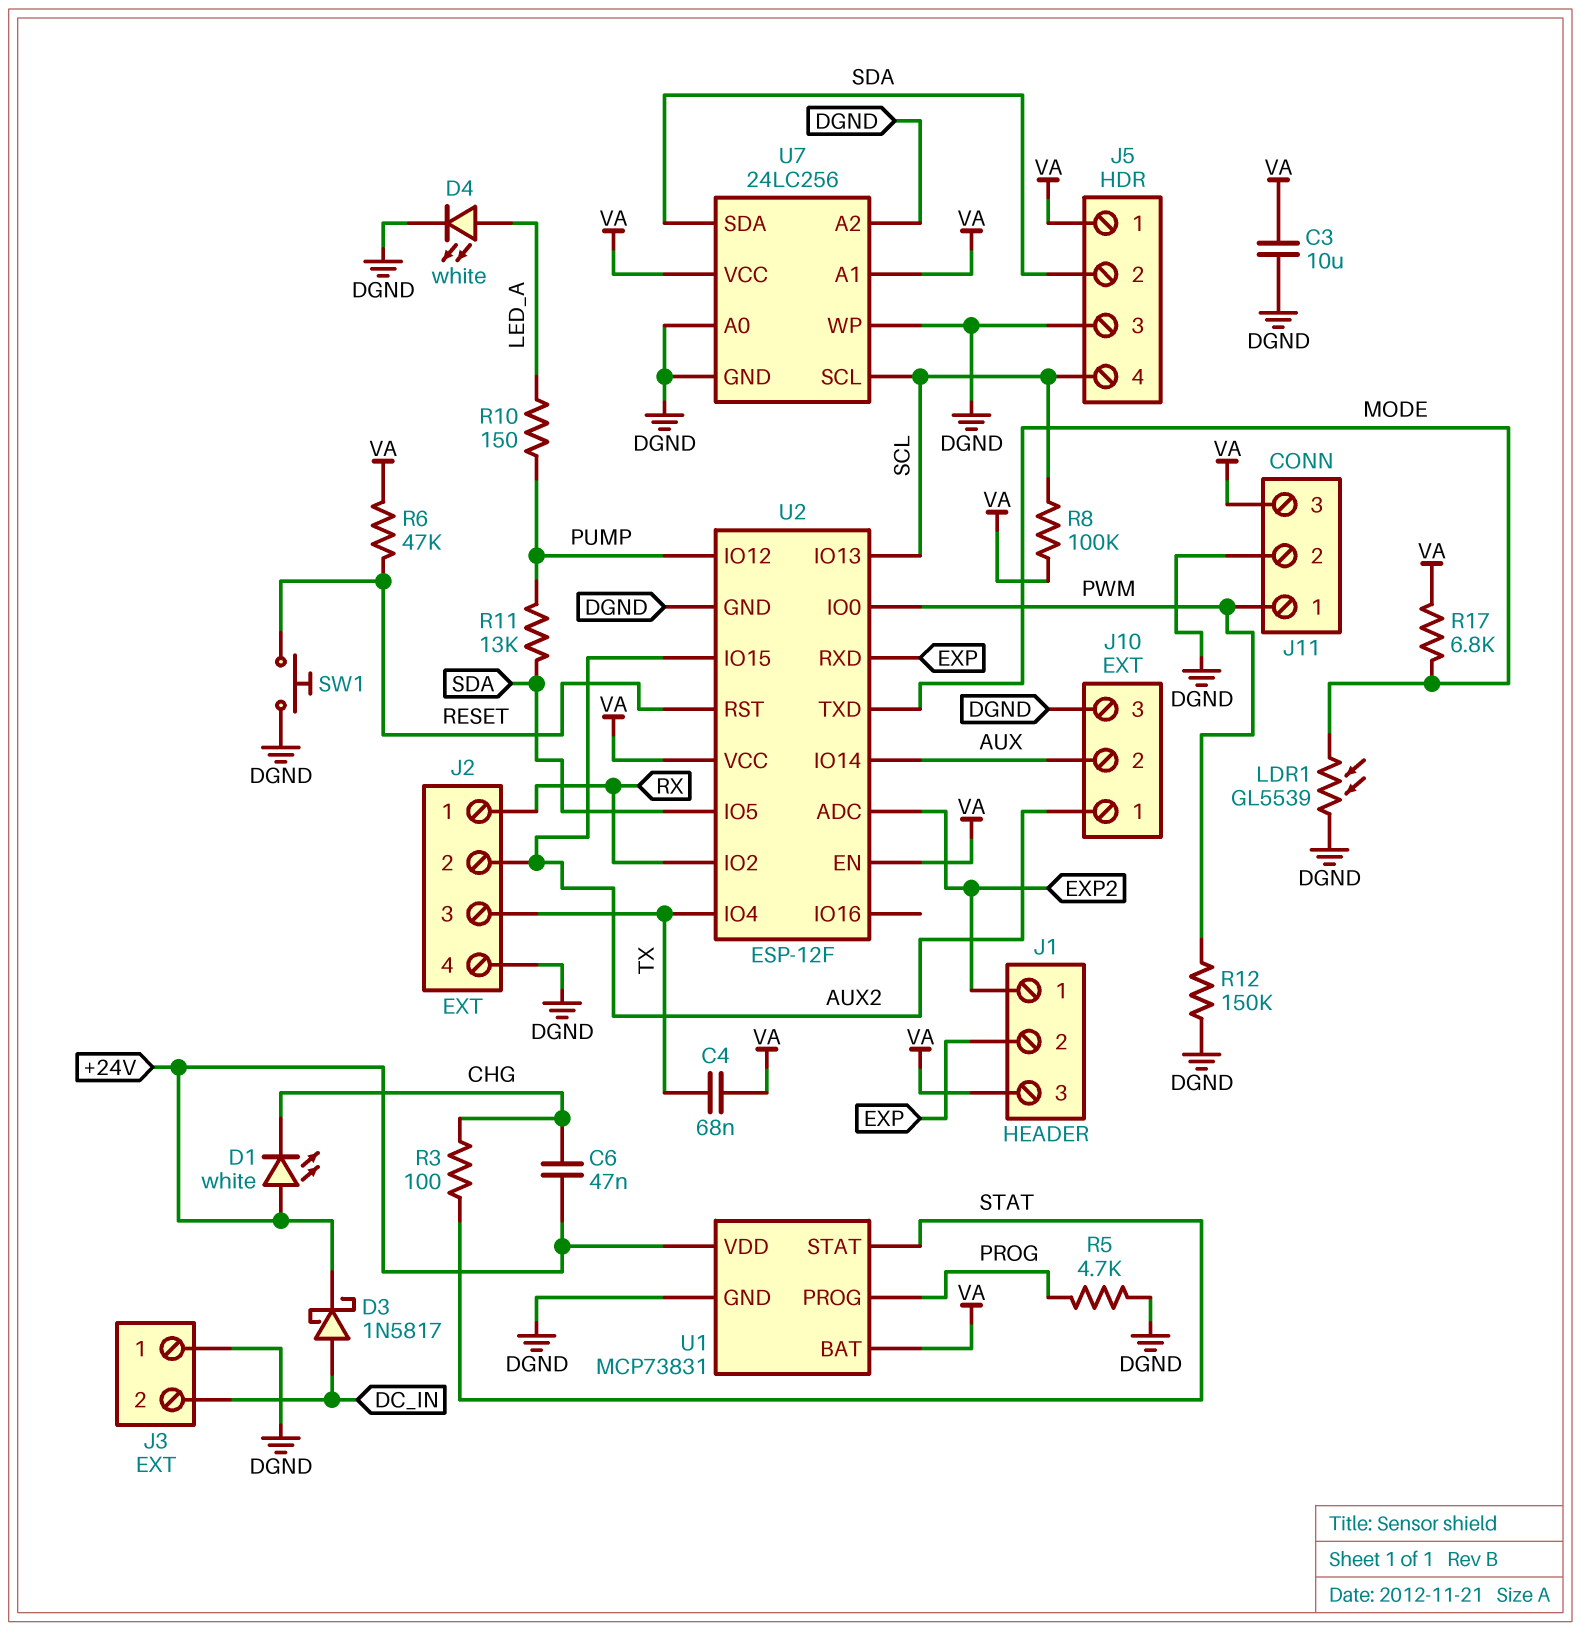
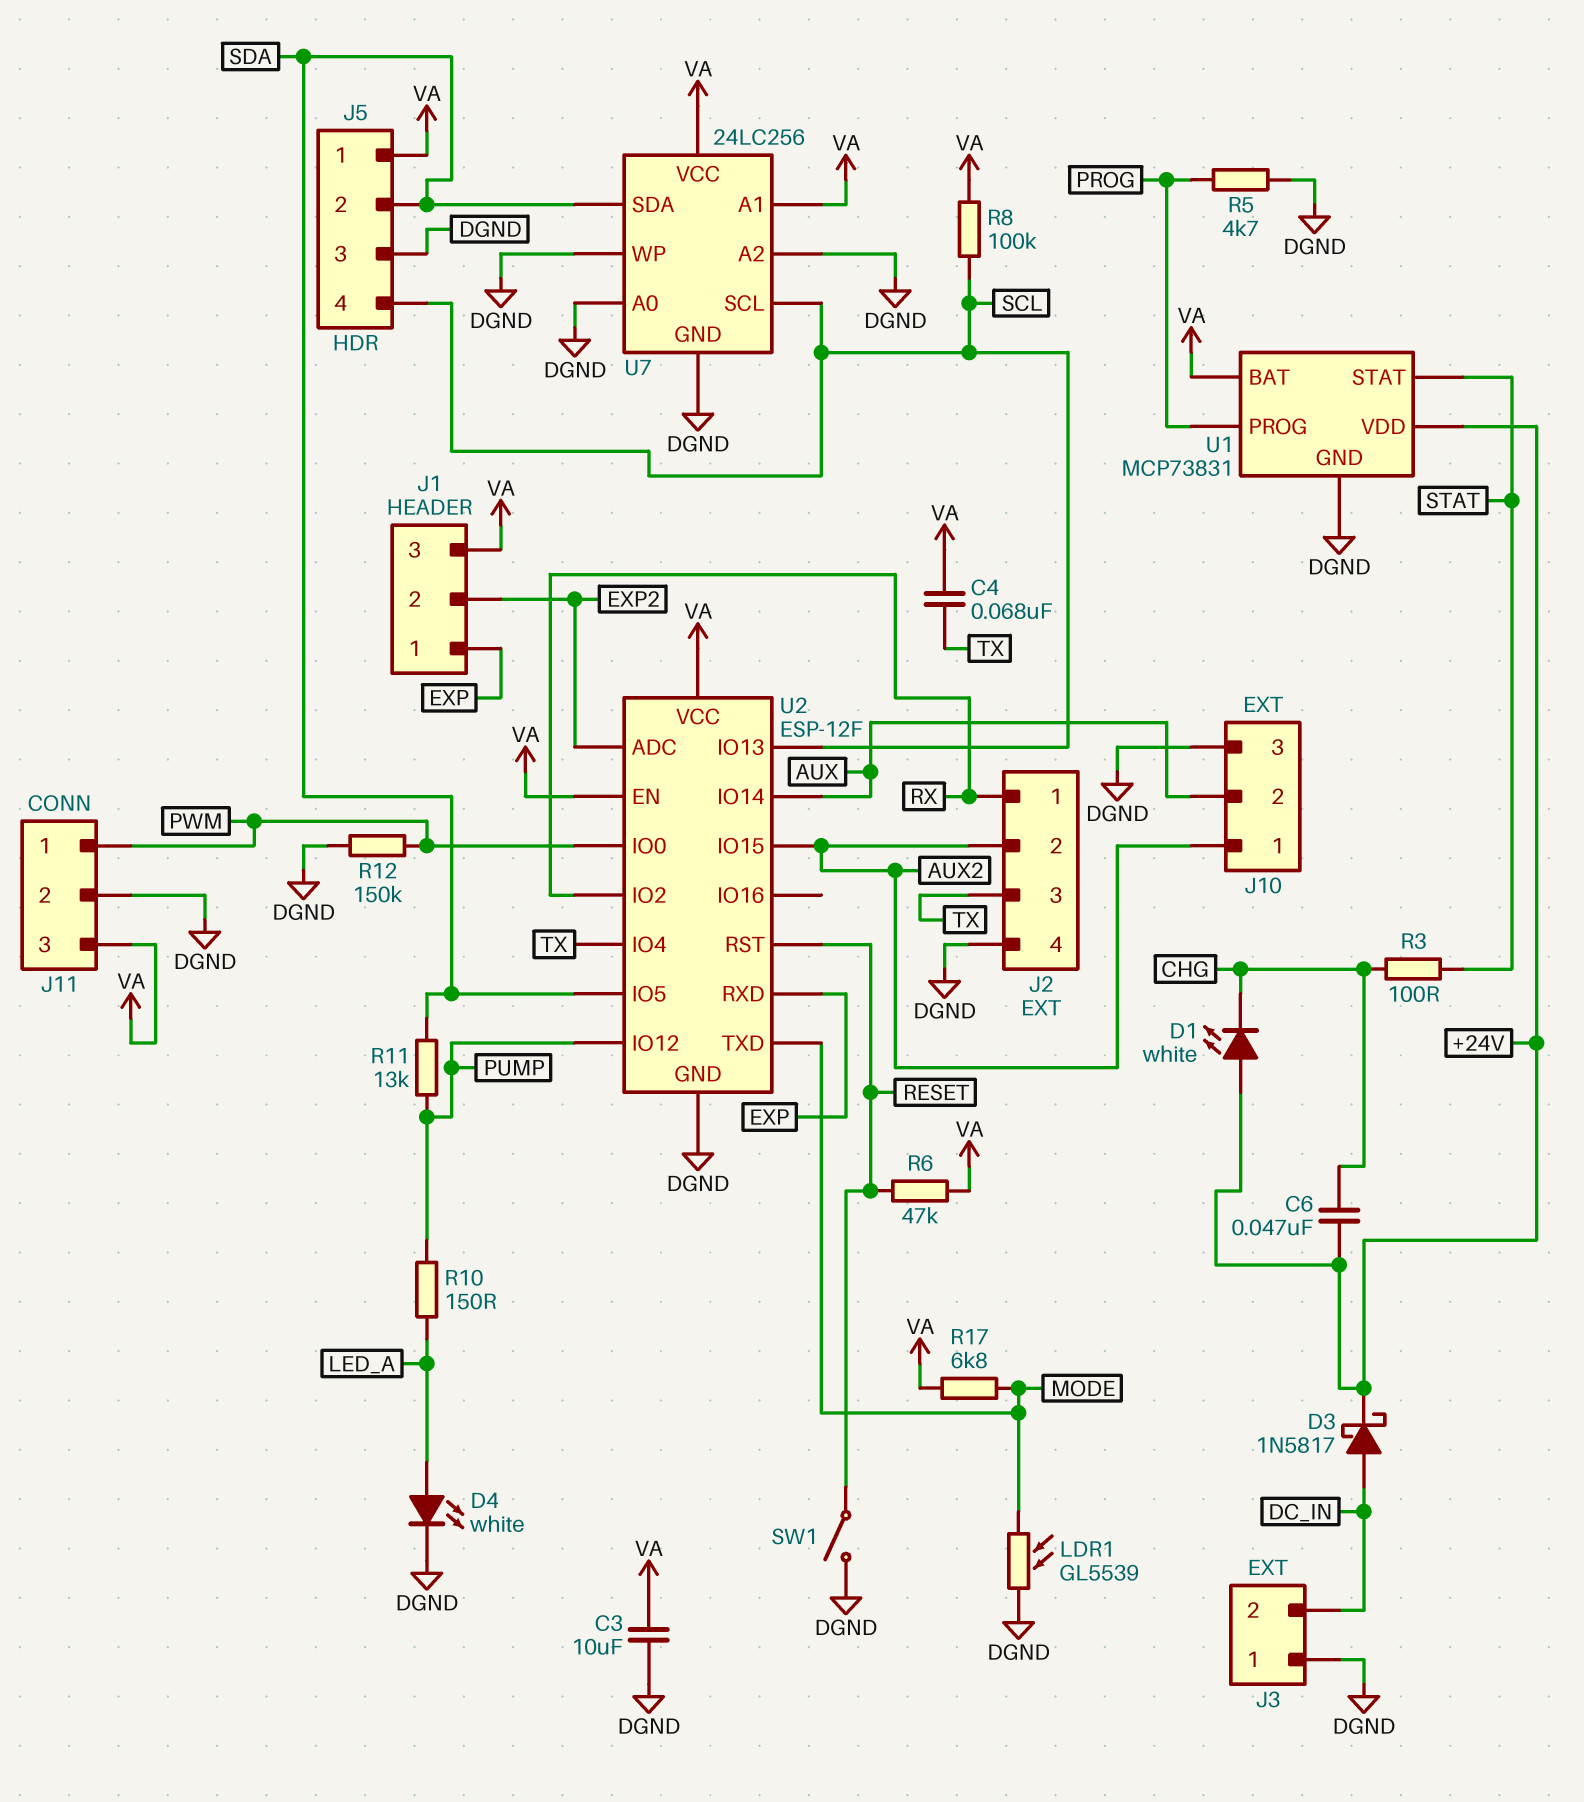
J1 pin 1: EXP2 -> EXP
J1 pin 2: EXP -> EXP2
SW1: button (DGND, RESET) -> switch (DGND, RESET)

